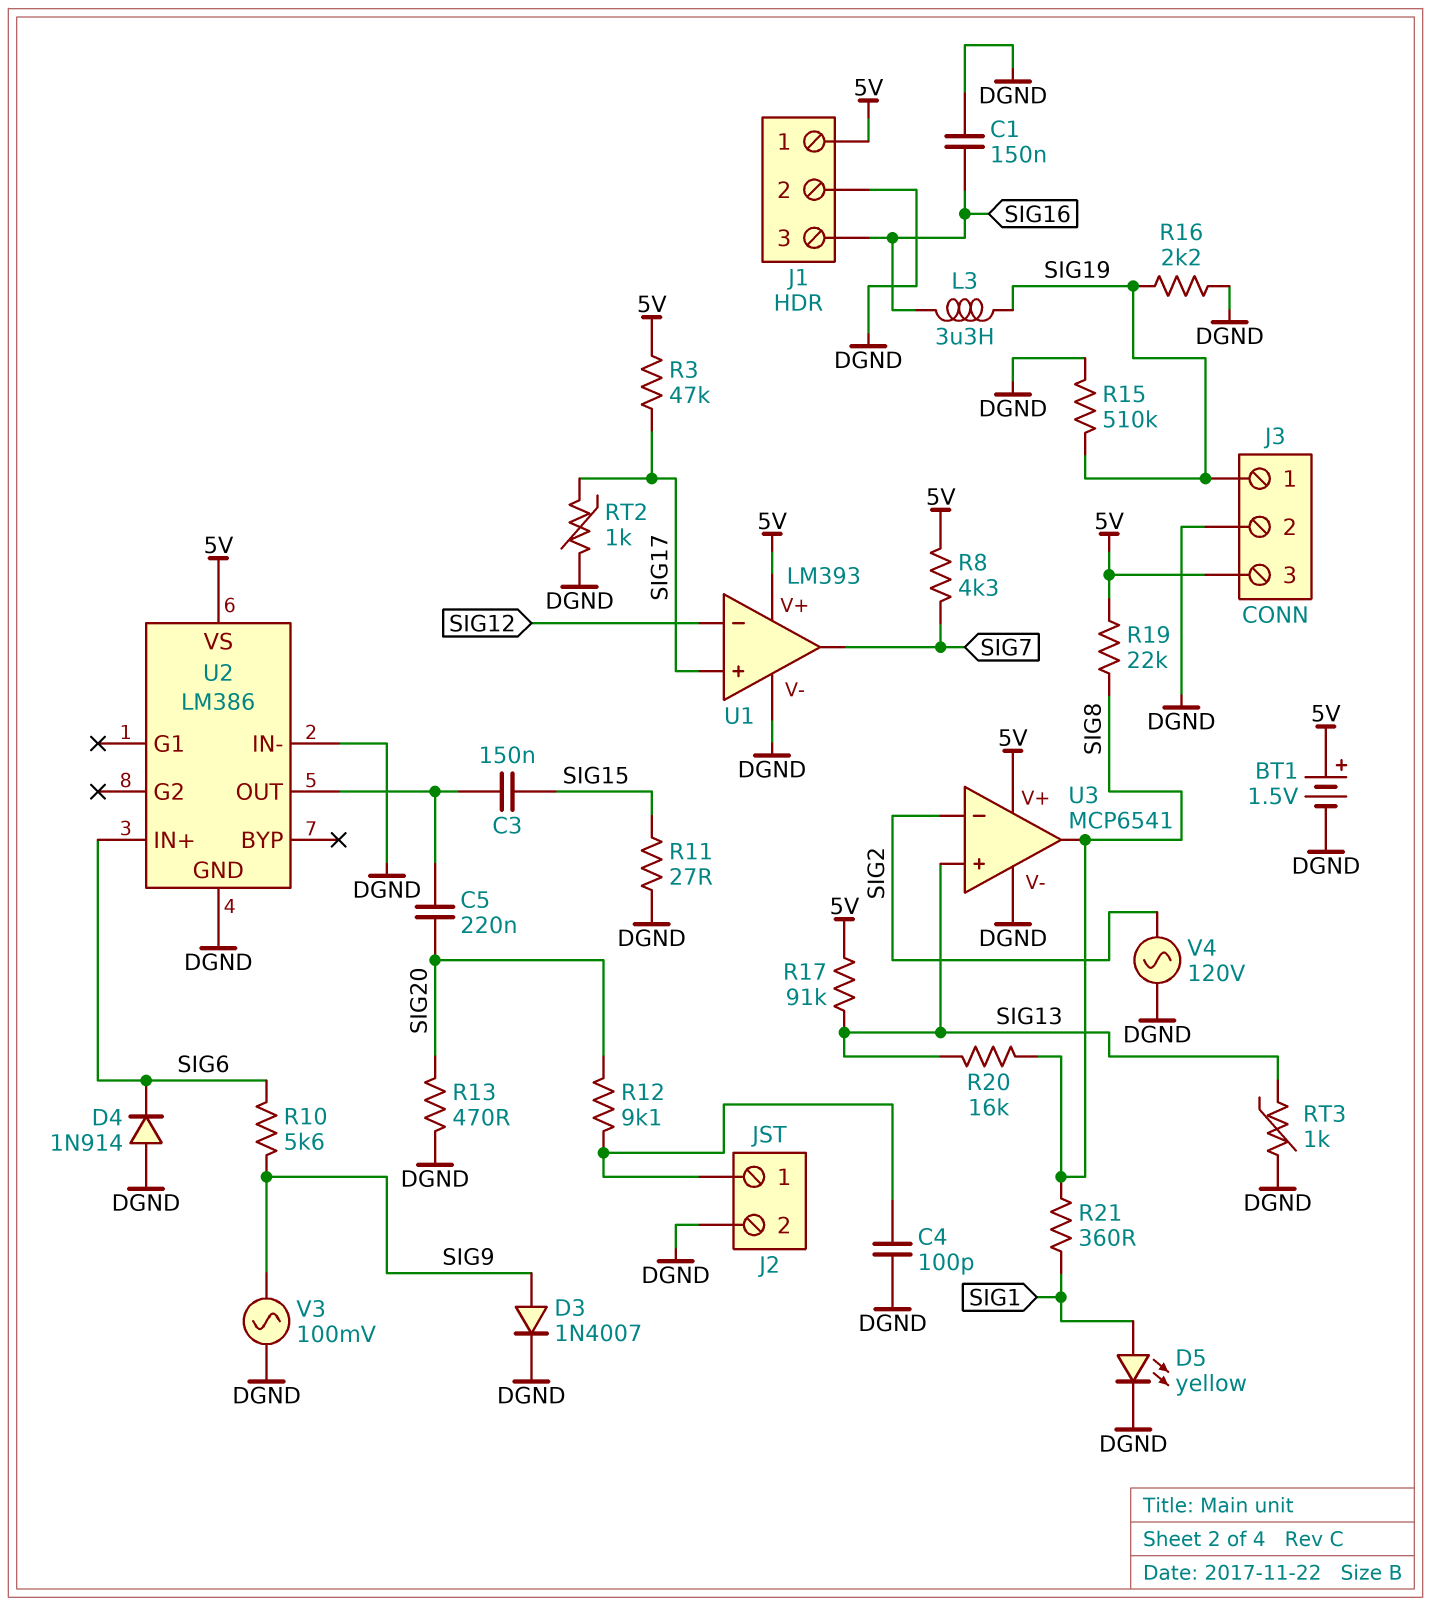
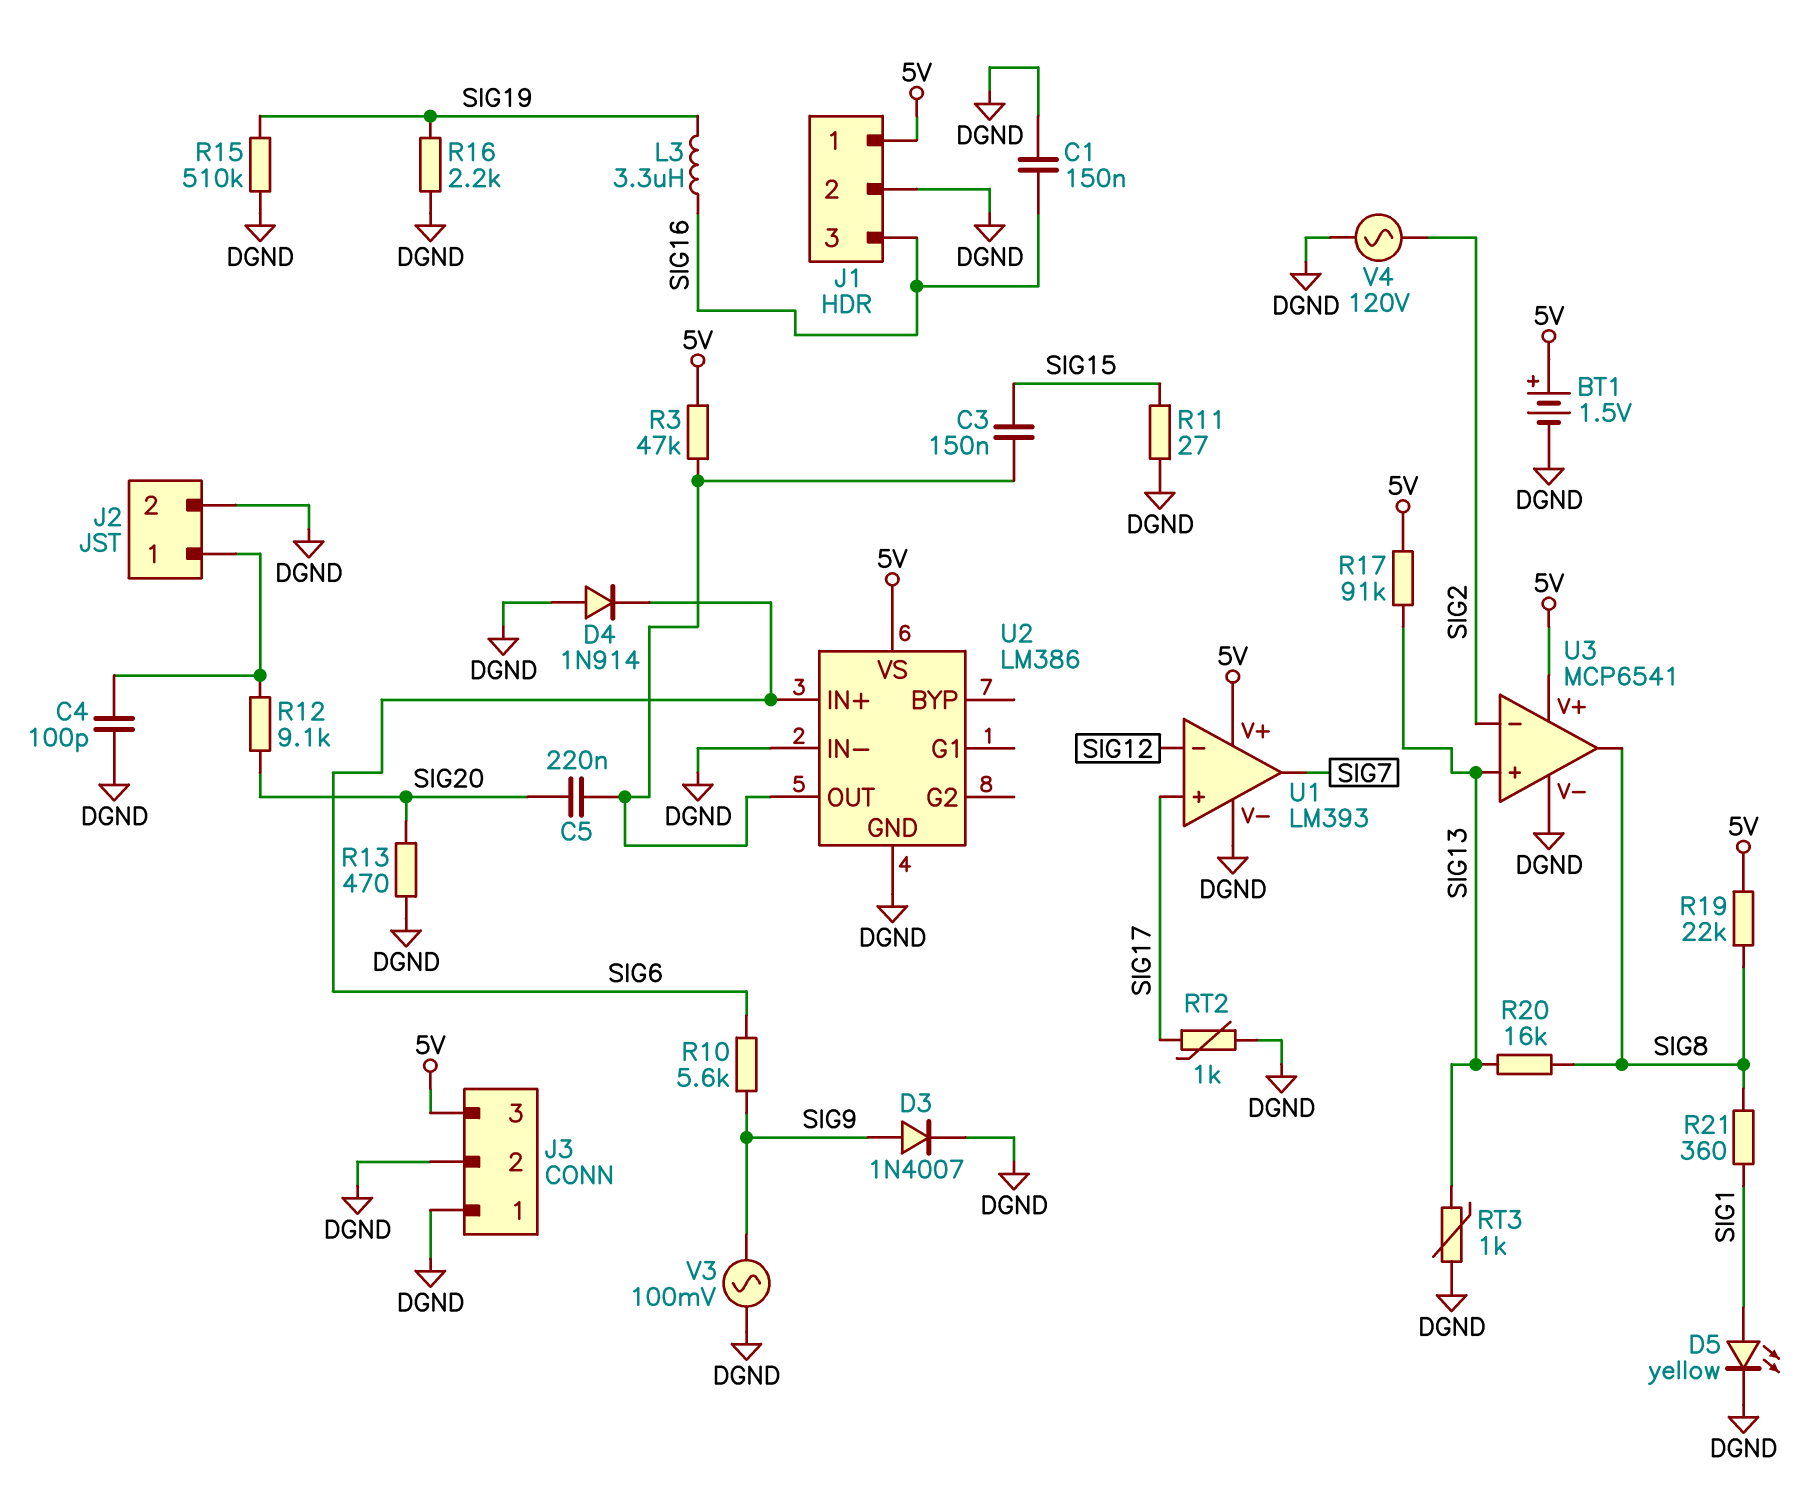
J3 pin 1: SIG19 -> DGND
R3: 47k (5V, SIG17) -> 47k (5V, U2/OUT)
R8: 4.3k (5V, SIG7) -> none

